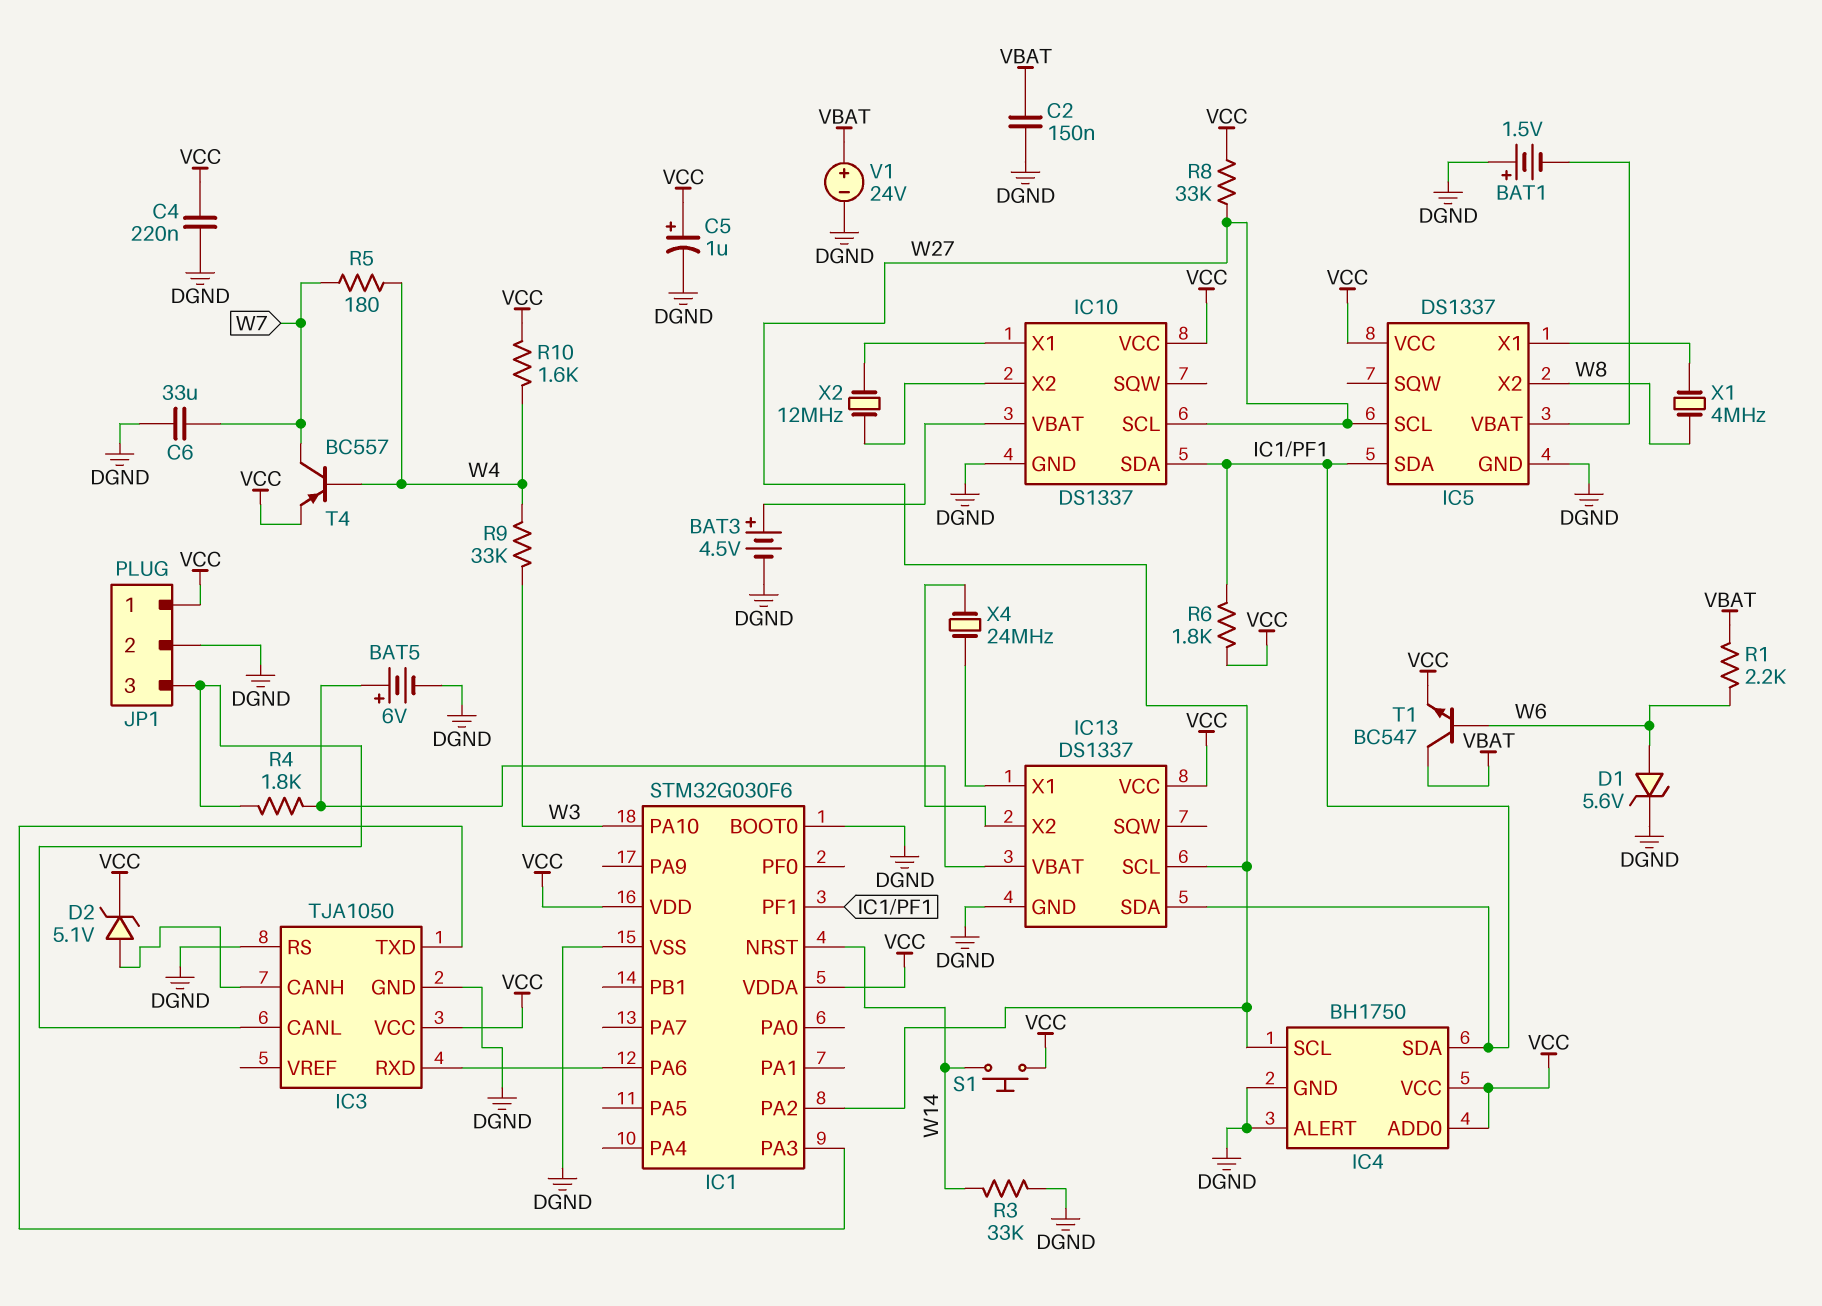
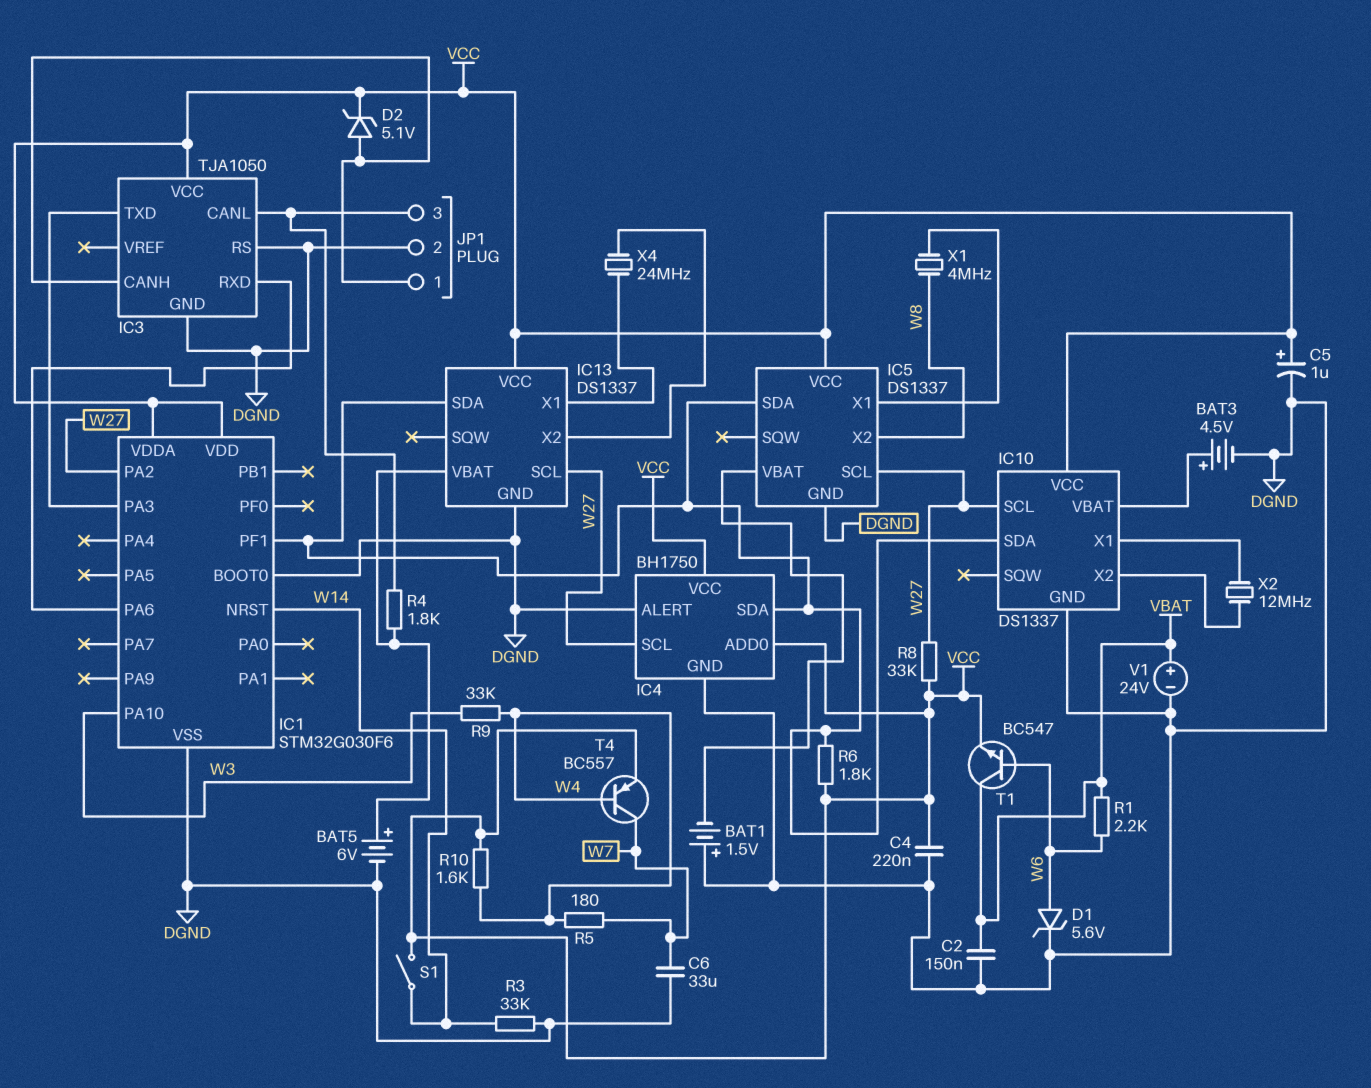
JP1 pin 1: VCC -> IC3/CANH
S1: button (VCC, W14) -> switch (VCC, W14)

